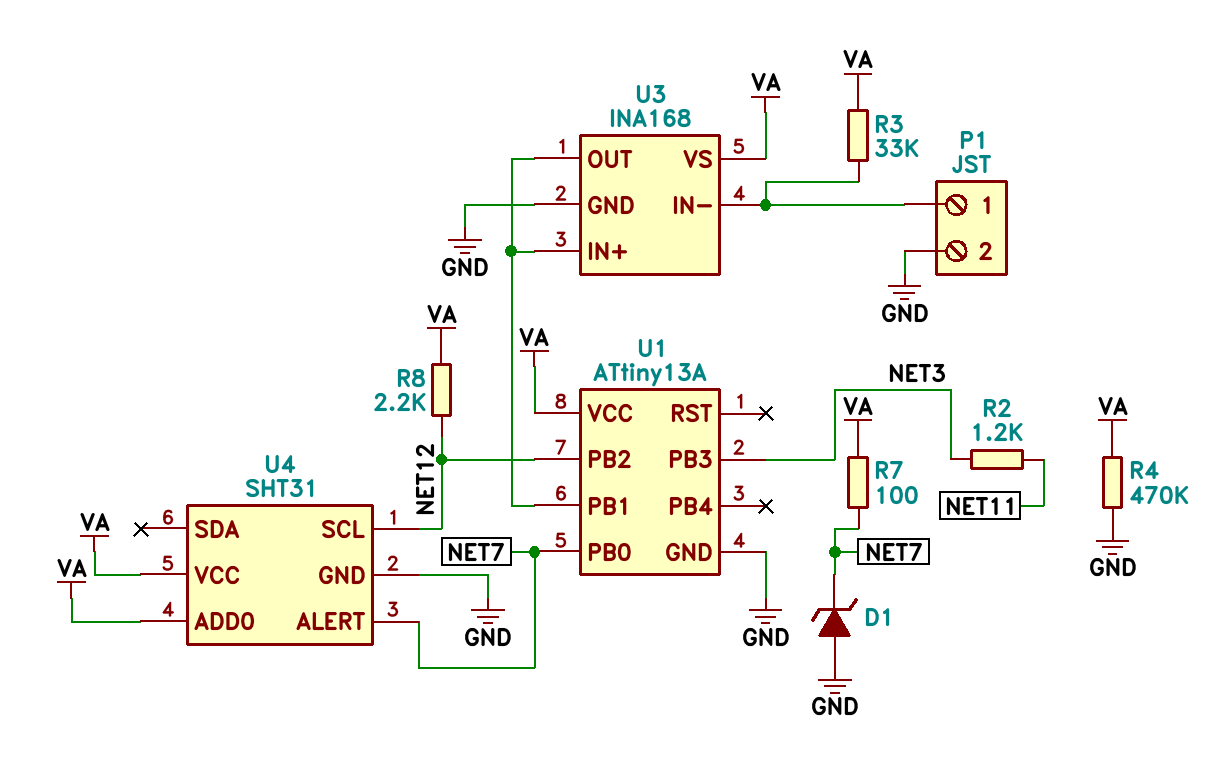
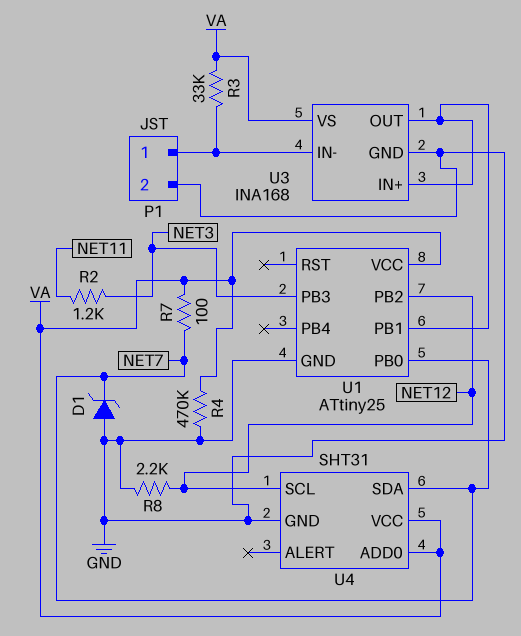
R8: 2.2k (NET12, VA) -> 2.2k (GND, NET12)
U1: ATtiny13A -> ATtiny25
U4 pin ALERT: NET7 -> none
U4 pin SDA: none -> NET7

